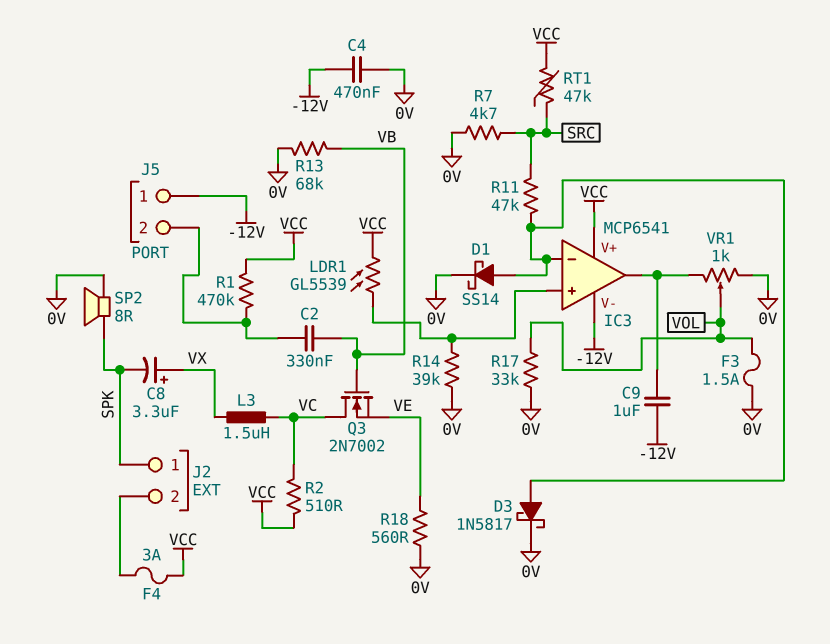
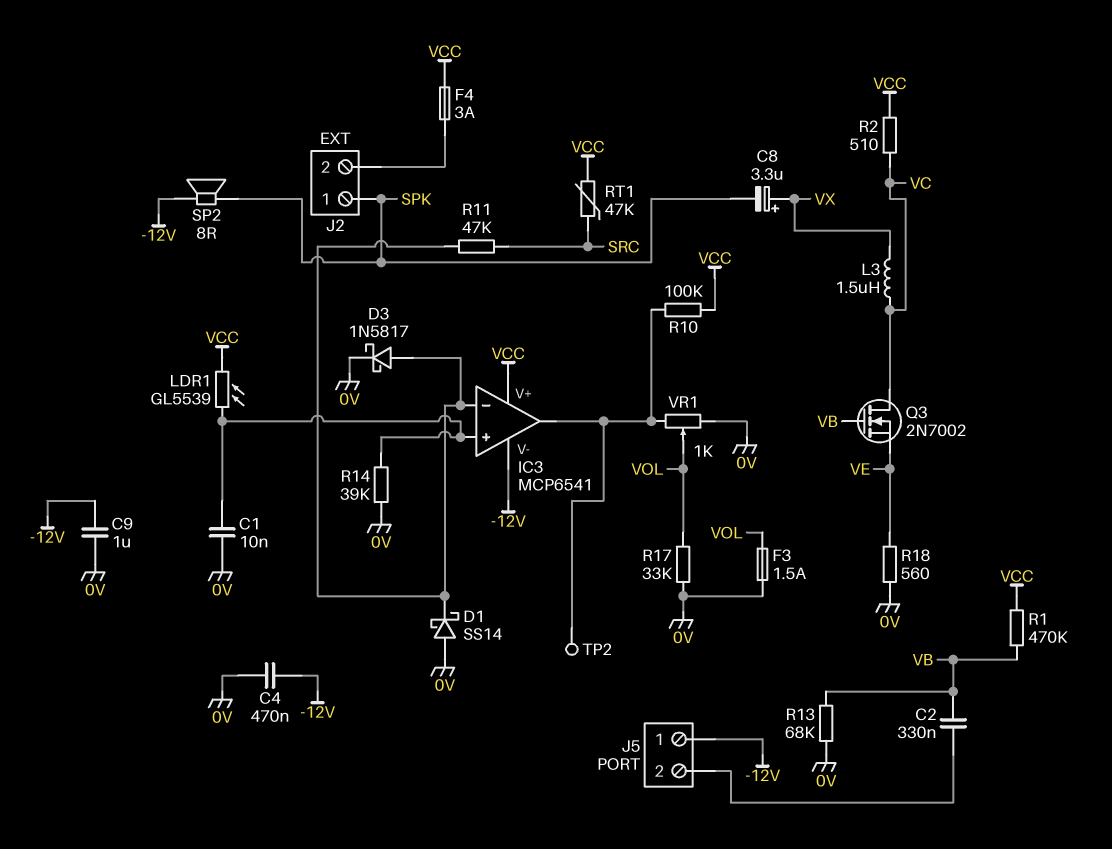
C1: none -> 10nF (0V, IC3/in+)
C9: 1uF (-12V, IC3/out) -> 1uF (-12V, 0V)
D1: schottky SS14 (A IC3/in-, K 0V) -> schottky SS14 (A 0V, K IC3/in-)
R1: 470k (J5/2, VCC) -> 470k (VB, VCC)
R7: 4.7k (0V, SRC) -> none
R10: none -> 100k (IC3/out, VCC)
SP2: speaker 8R (0V, SPK) -> speaker 8R (-12V, SPK)
TP2: none -> test point (IC3/out)

